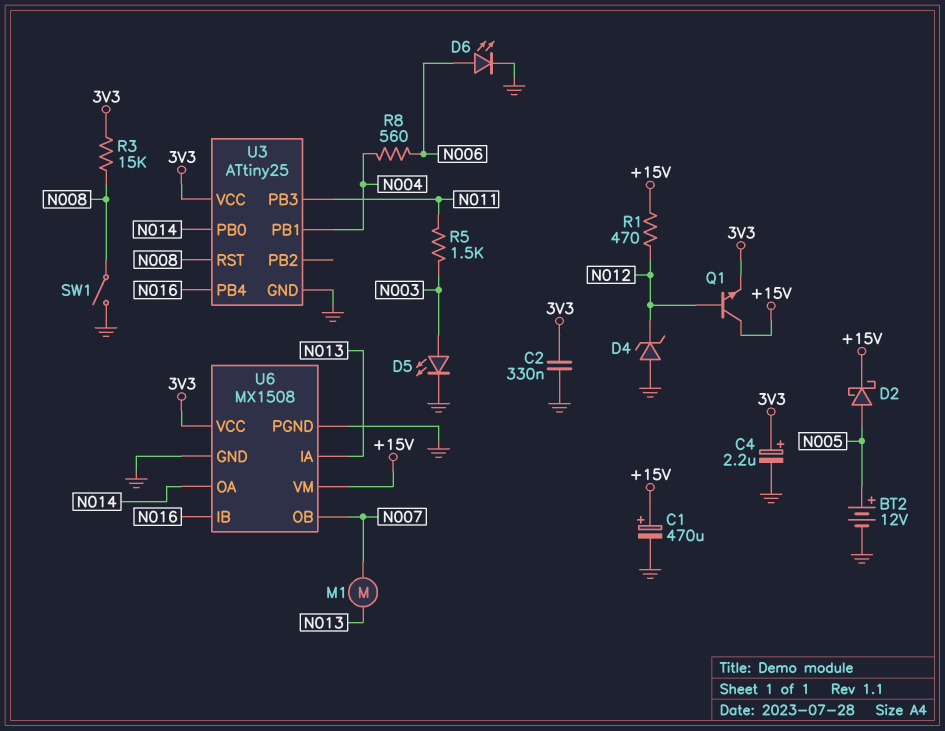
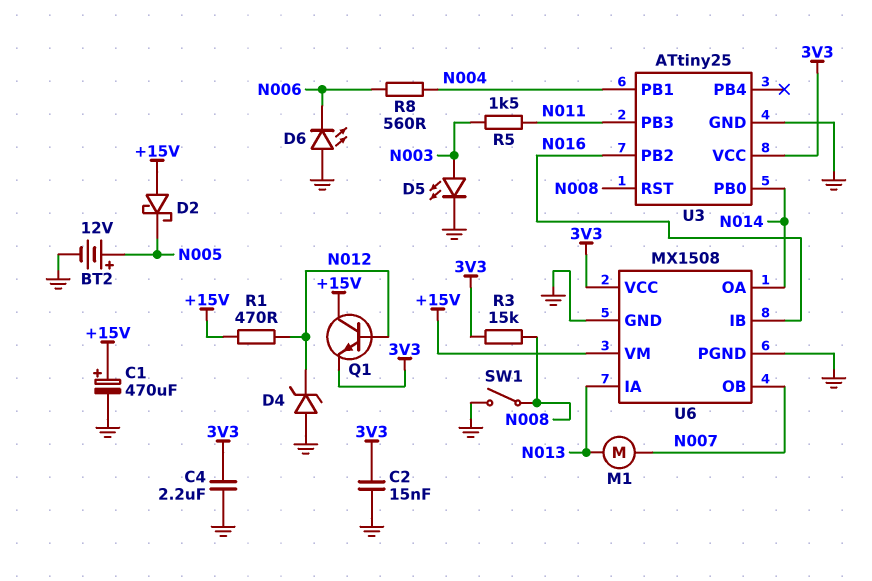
C2: 330nF (3V3, GND) -> 15nF (3V3, GND)
C4: 2.2uF (plus 3V3, minus GND) -> 2.2uF (3V3, GND)
D2: schottky (A N005, K +15V) -> schottky (A +15V, K N005)
D6: LED (A N006, K GND) -> LED (A GND, K N006)
U3 pin PB2: none -> N016
U3 pin PB4: N016 -> none

